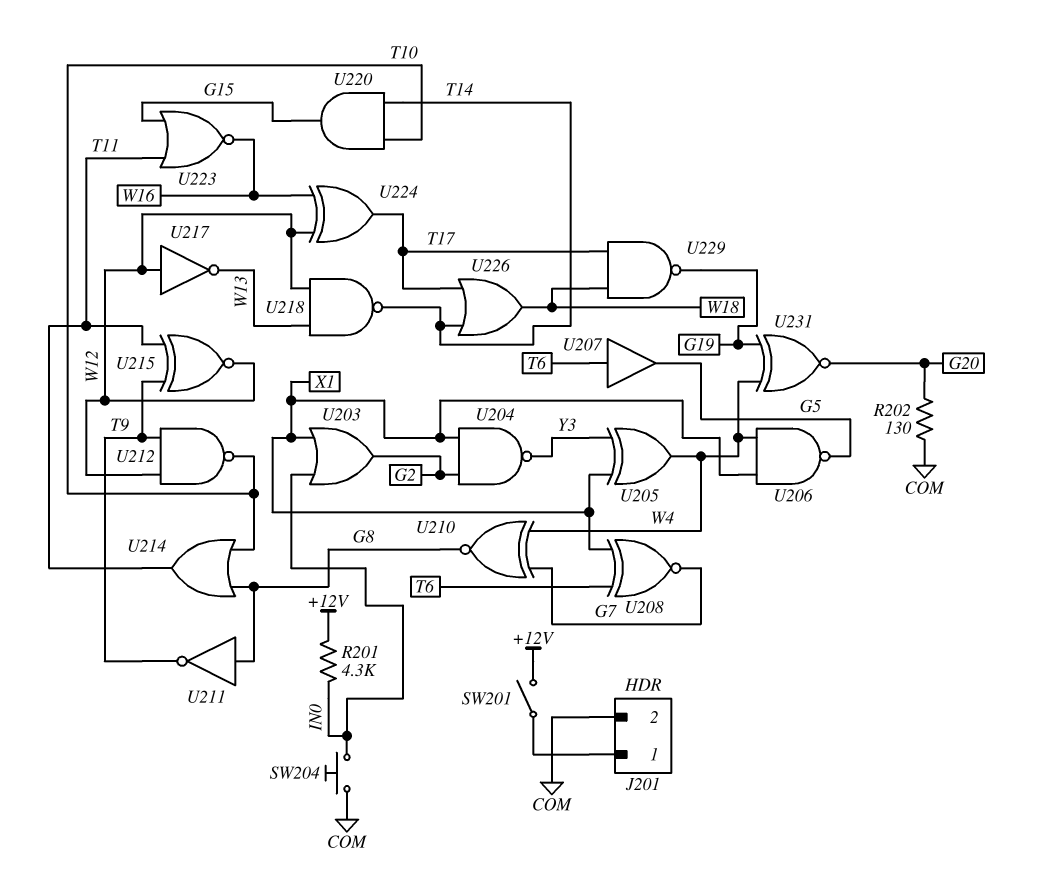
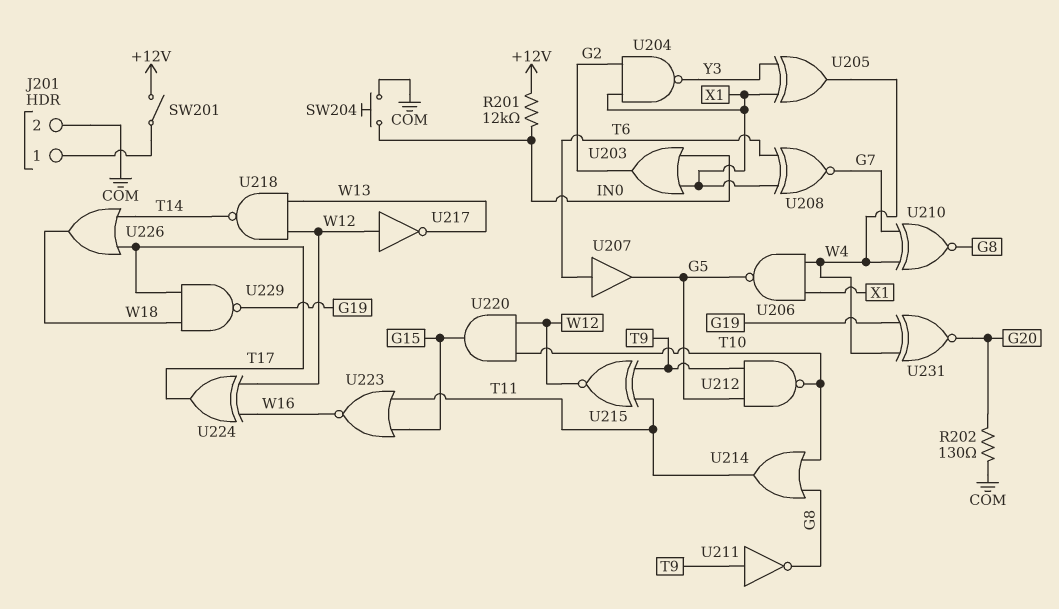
R201: 4.3k (+12V, IN0) -> 12k (+12V, IN0)
U211: NOT (in G8, out T9) -> NOT (in T9, out G8)
U212: NAND (in T9, in W12, out T10) -> NAND (in G5, in T9, out T10)
U220: AND (in T10, in T14, out G15) -> AND (in T10, in W12, out G15)

